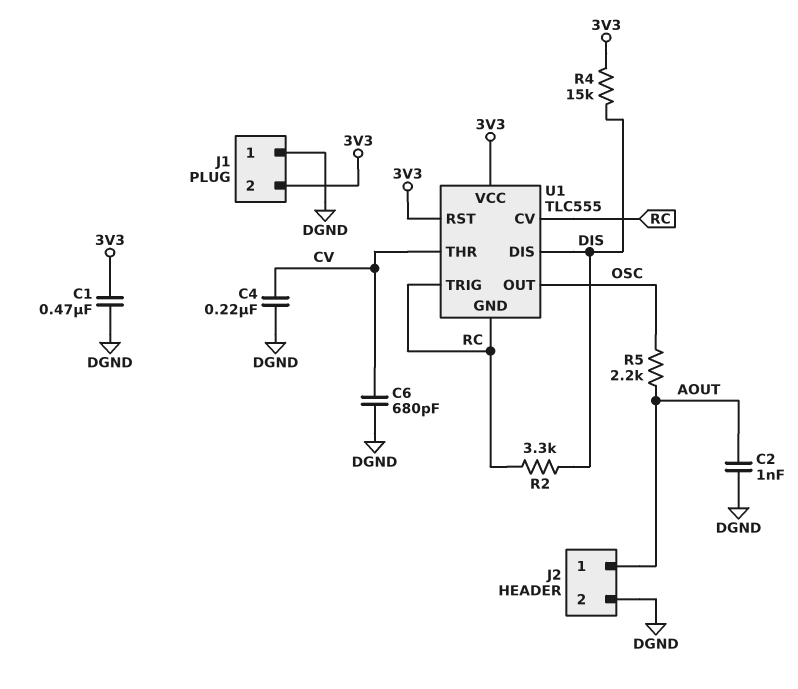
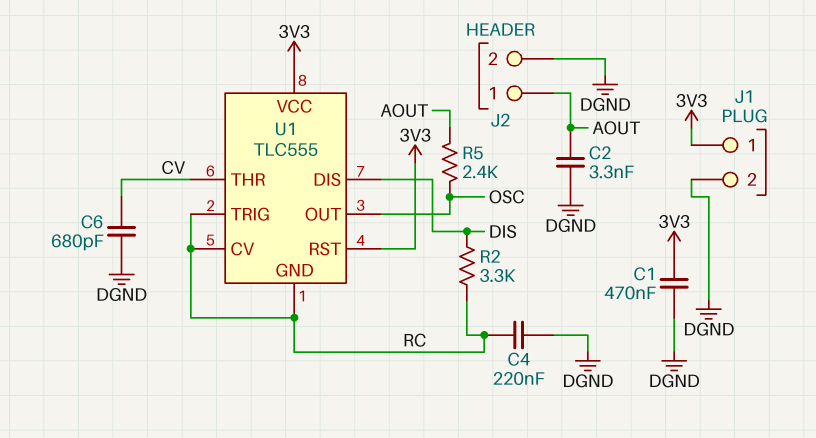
C2: 1nF (AOUT, DGND) -> 3.3nF (AOUT, DGND)
C4: 220nF (CV, DGND) -> 220nF (DGND, RC)
J1 pin 1: DGND -> 3V3
J1 pin 2: 3V3 -> DGND
R4: 15k (3V3, DIS) -> none
R5: 2.2k (AOUT, OSC) -> 2.4k (AOUT, OSC)

